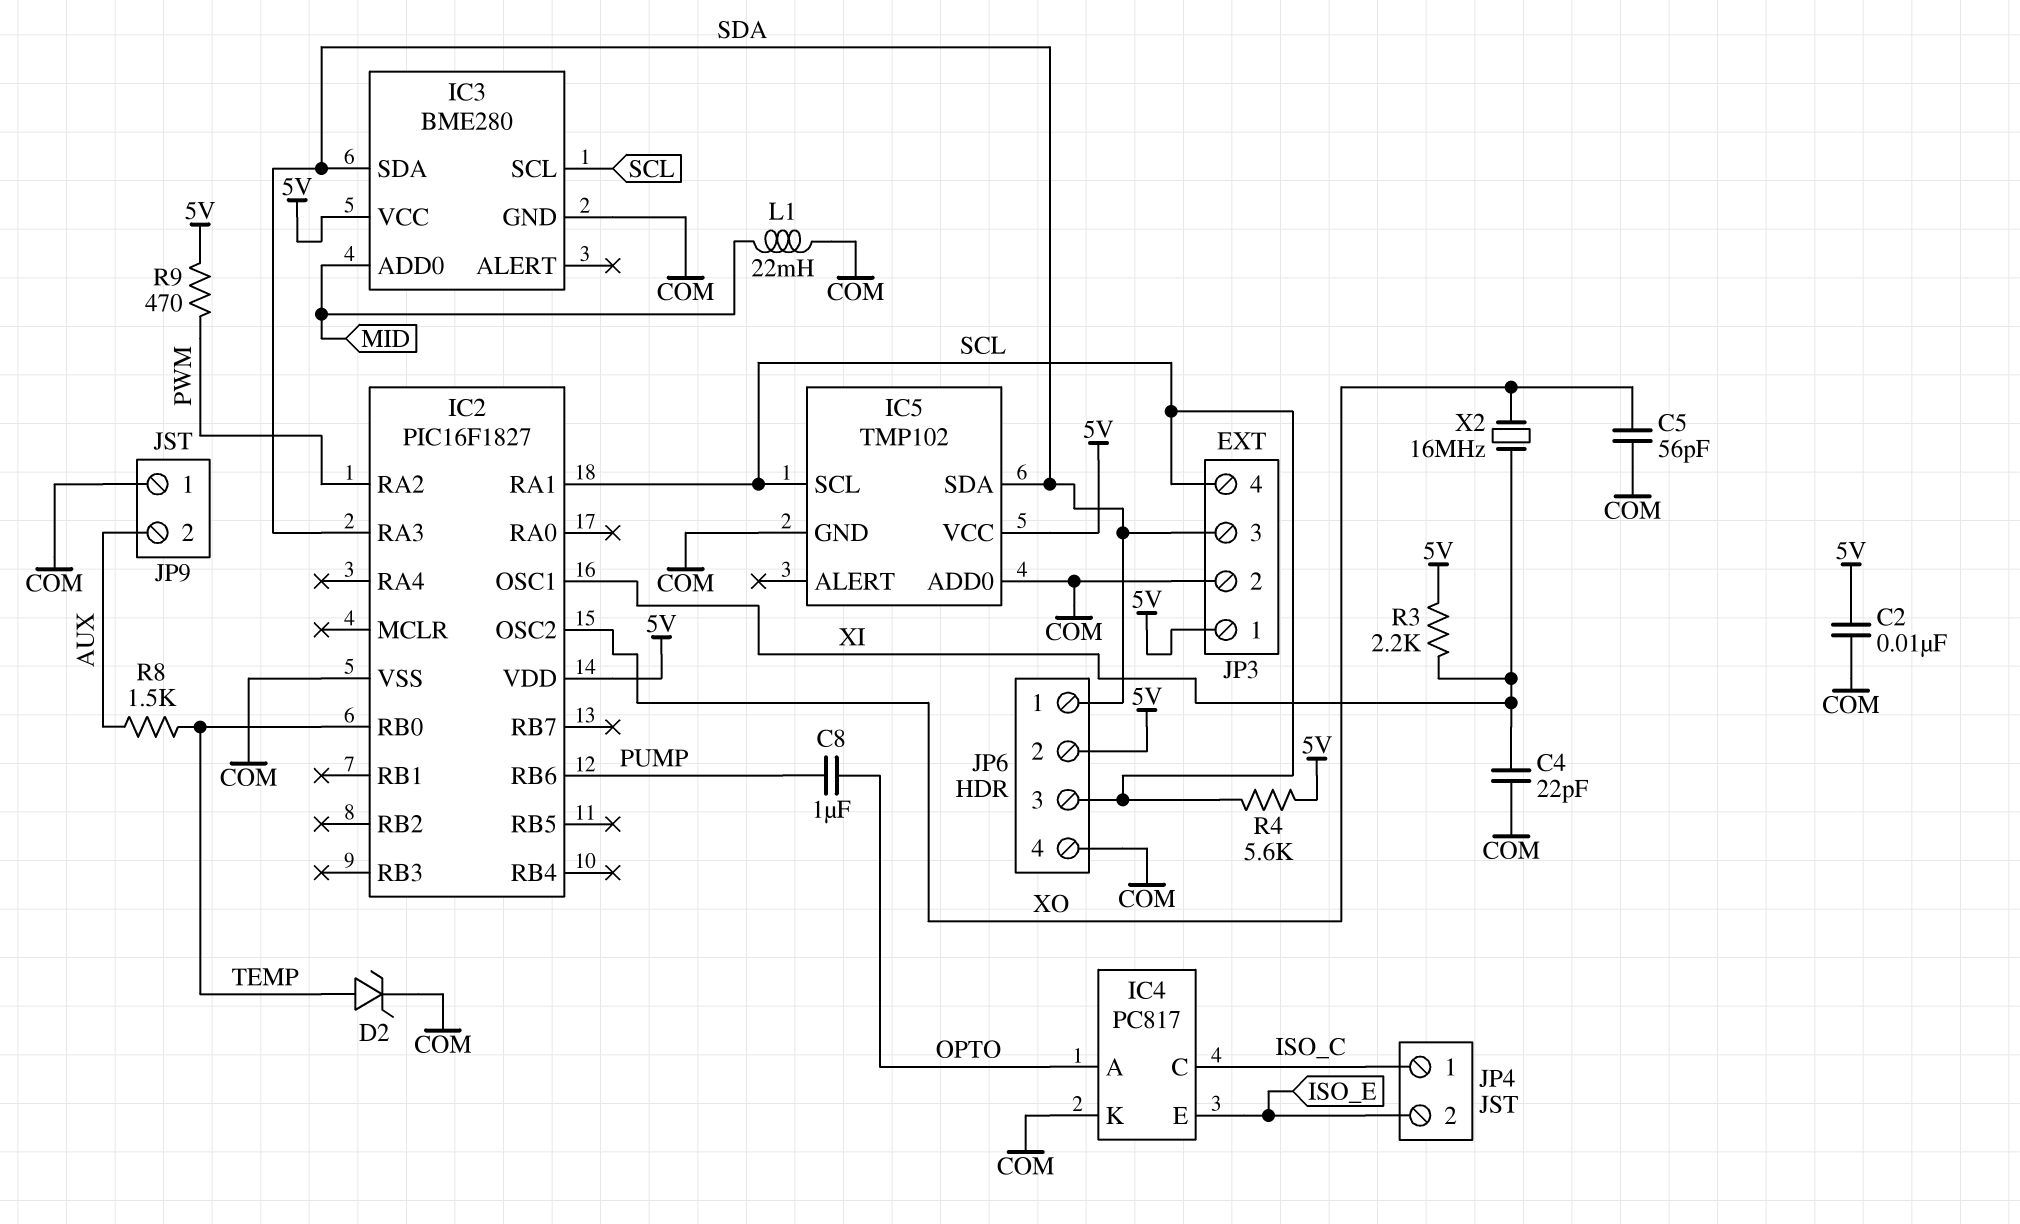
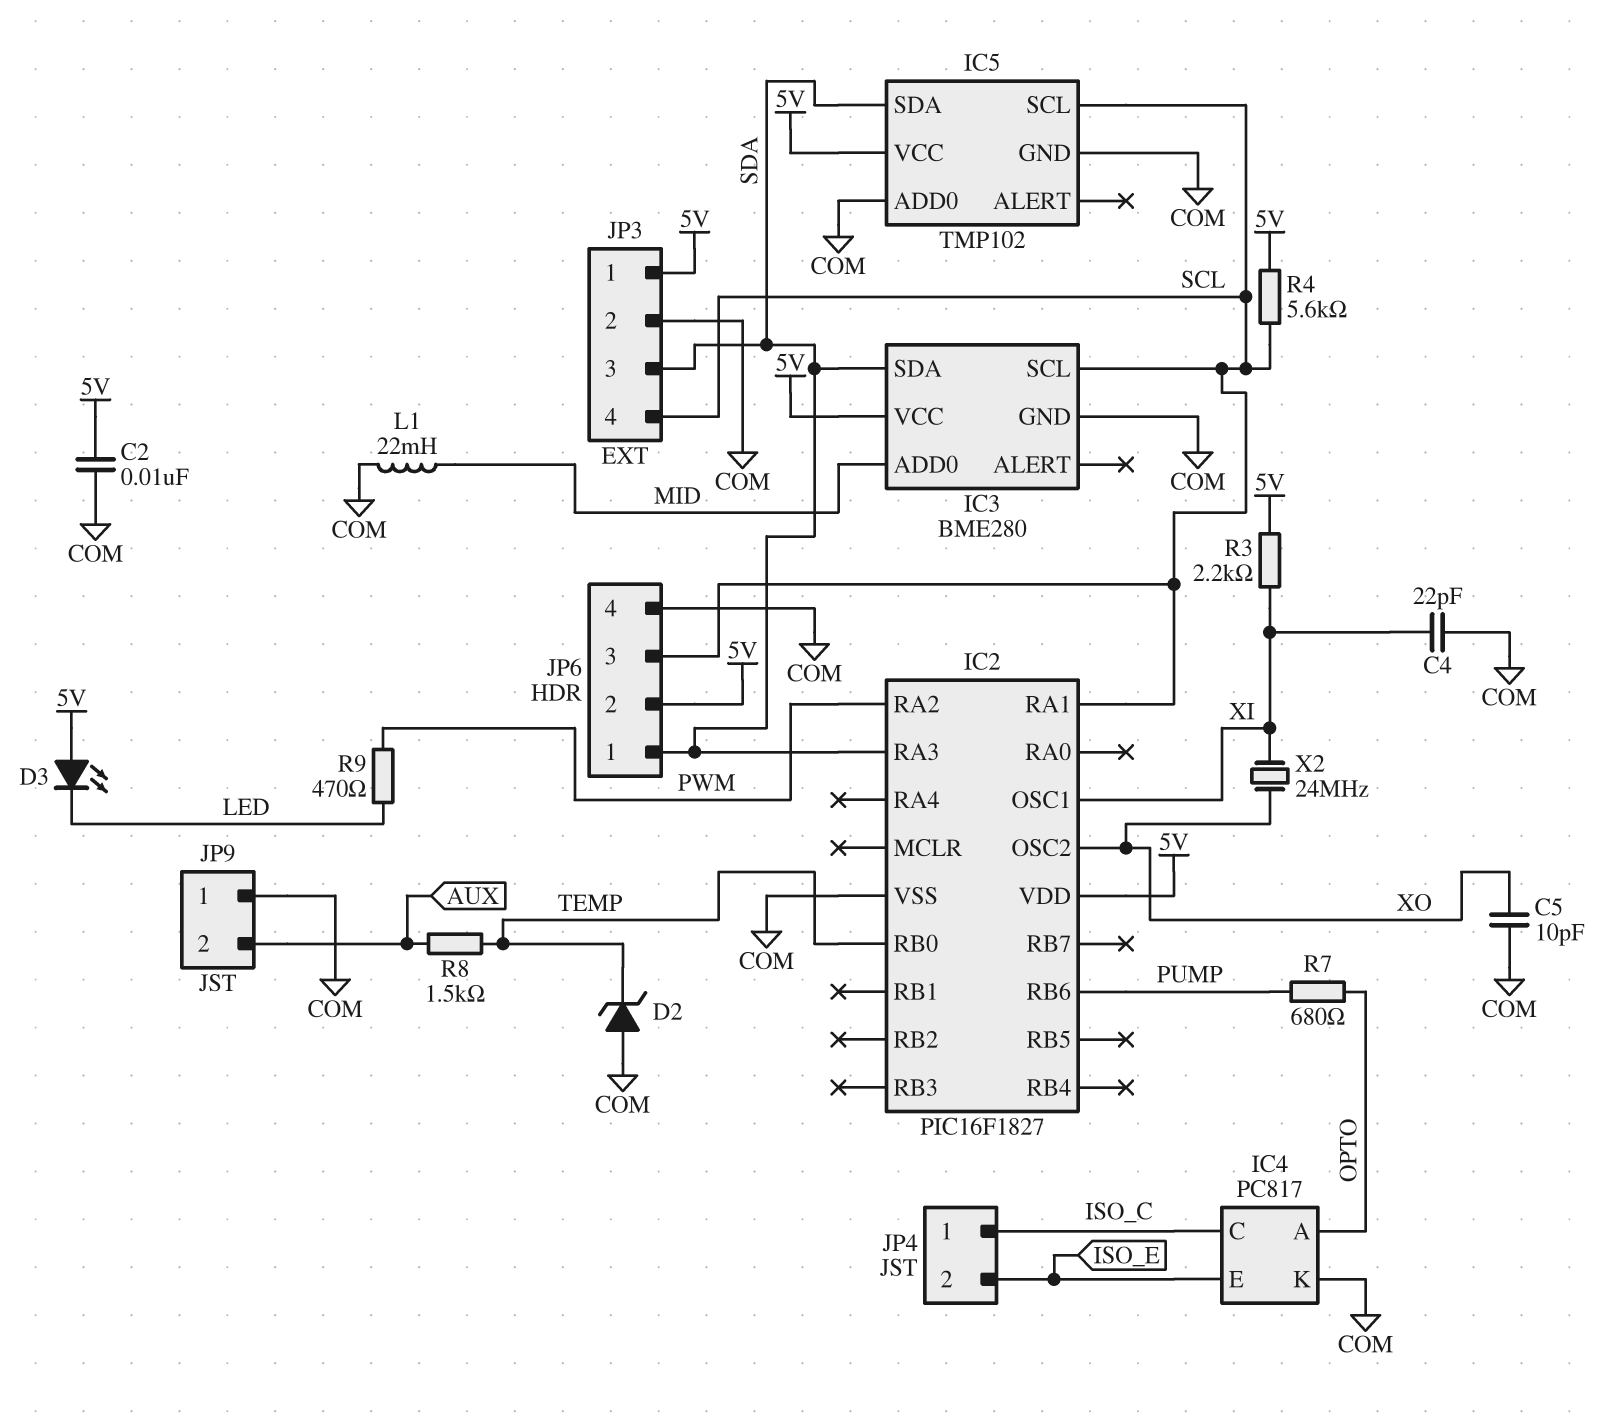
C5: 56pF (COM, XO) -> 10pF (COM, XO)
C8: 1uF (OPTO, PUMP) -> none
D2: zener (A TEMP, K COM) -> zener (A COM, K TEMP)
D3: none -> LED (A 5V, K LED)
R7: none -> 680 (OPTO, PUMP)
R9: 470 (5V, PWM) -> 470 (LED, PWM)
X2: 16MHz (XI, XO) -> 24MHz (XI, XO)

